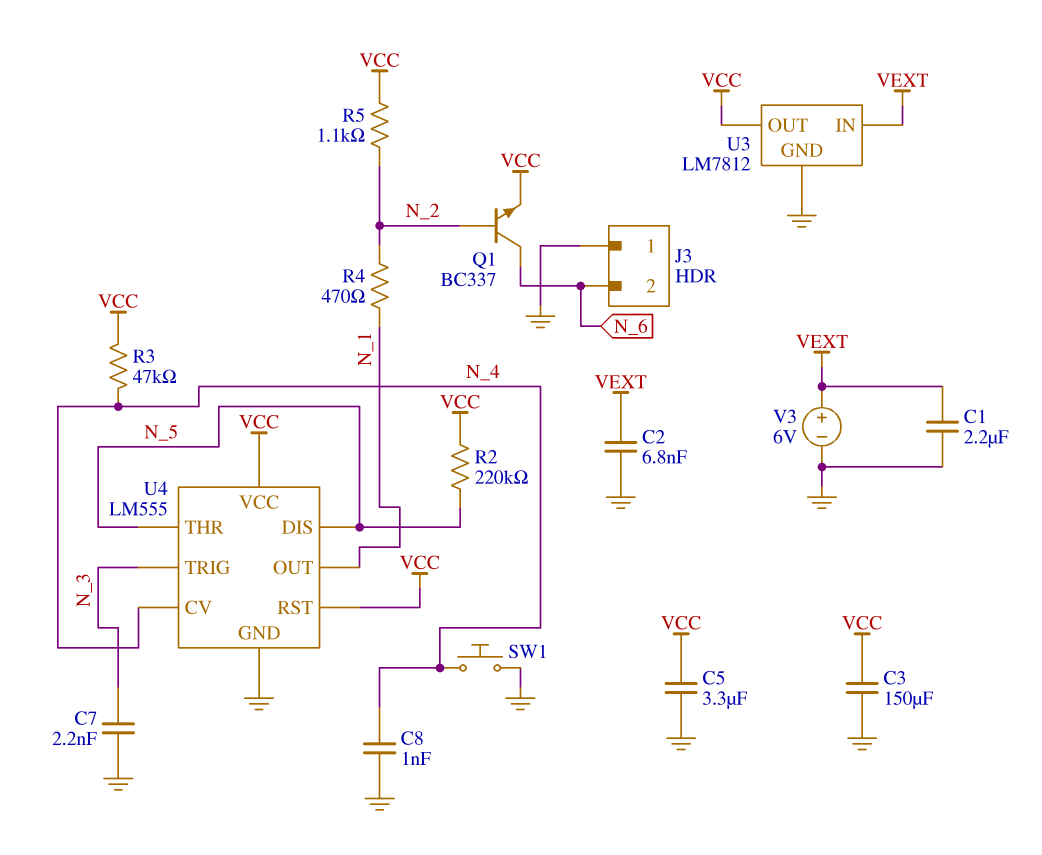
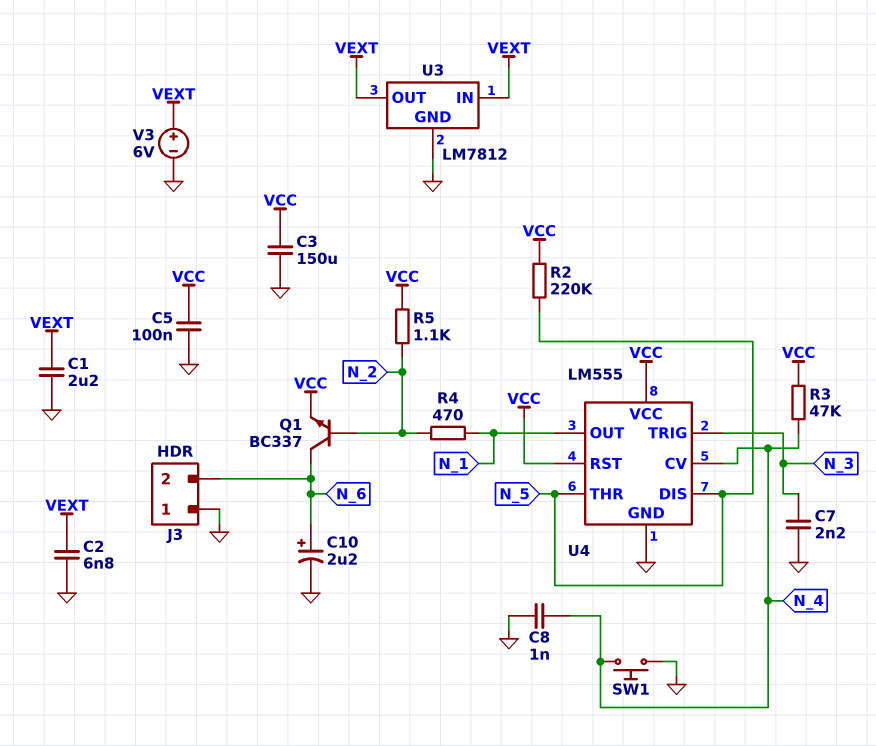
C5: 3.3uF (GND, VCC) -> 100nF (GND, VCC)
C10: none -> 2.2uF (plus N_6, minus GND)
U3 pin OUT: VCC -> VEXT

